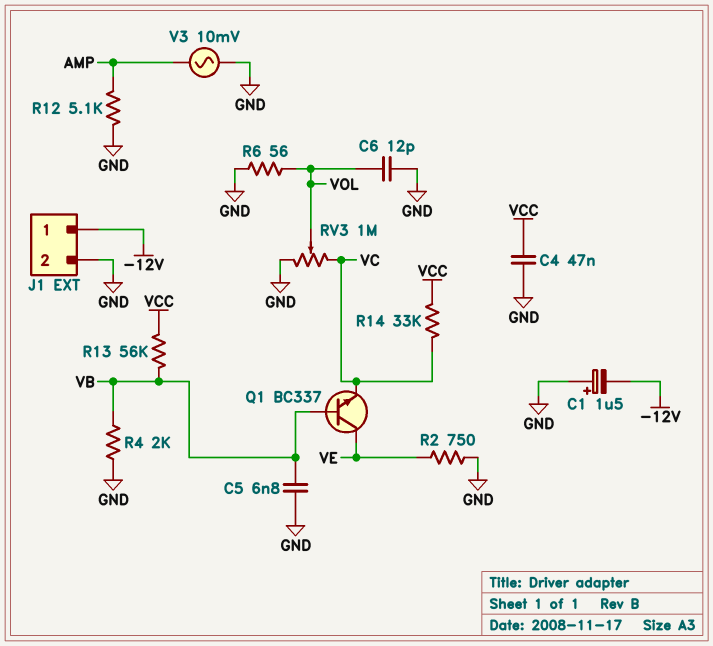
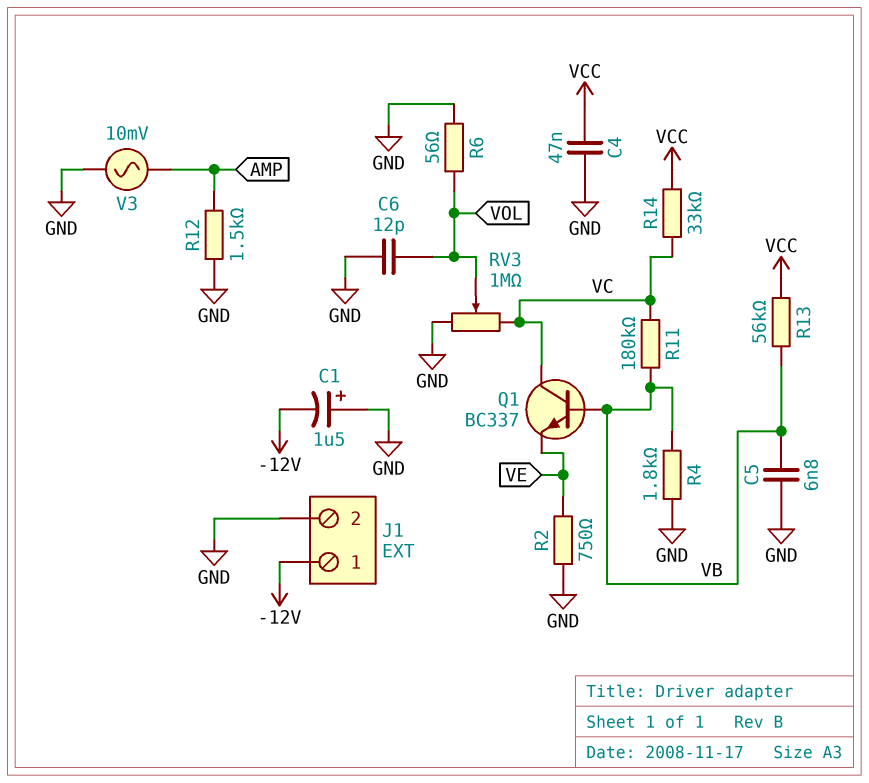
Q1: NPN BC337 (B VB, C VE, E VC) -> NPN BC337 (B VB, C VC, E VE)
R4: 2k (GND, VB) -> 1.8k (GND, VB)
R11: none -> 180k (VB, VC)
R12: 5.1k (AMP, GND) -> 1.5k (AMP, GND)

